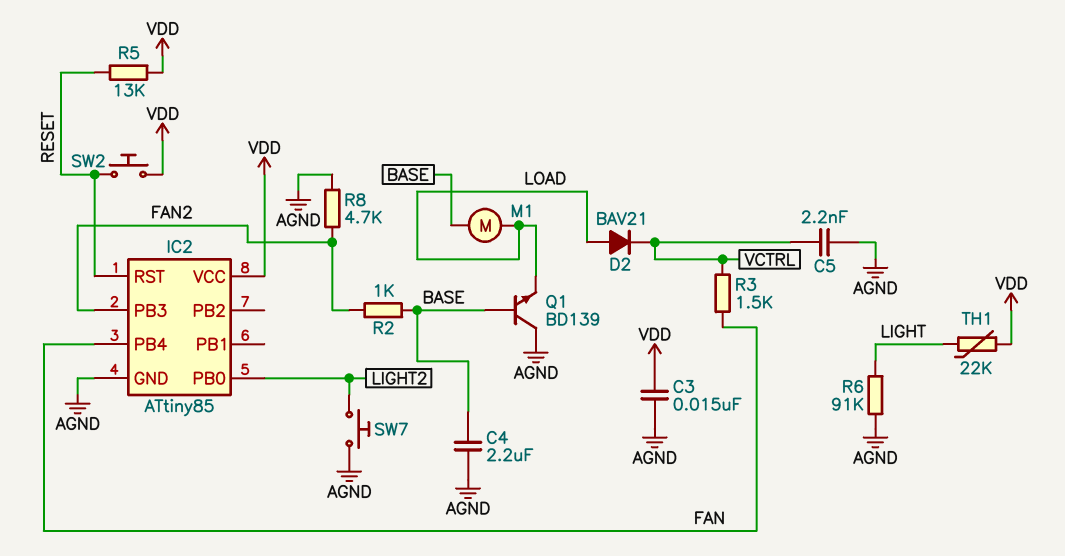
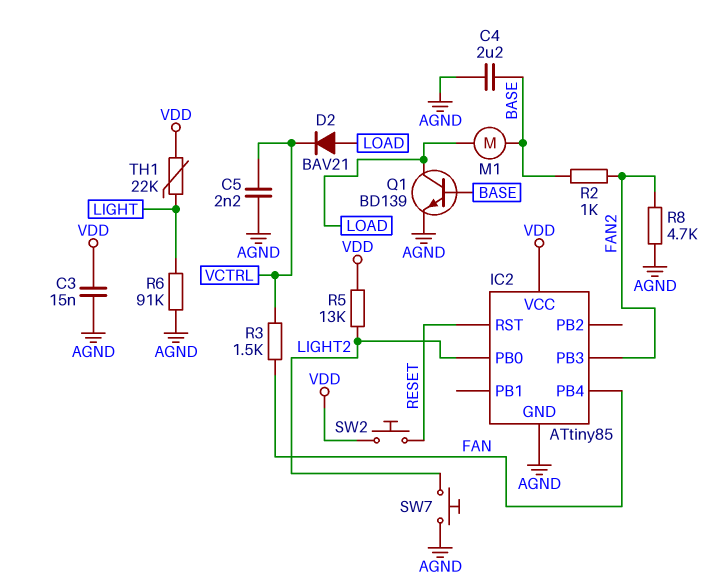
Q1: NPN BD139 (B BASE, C AGND, E LOAD) -> NPN BD139 (B BASE, C LOAD, E AGND)
R5: 13k (RESET, VDD) -> 13k (LIGHT2, VDD)

